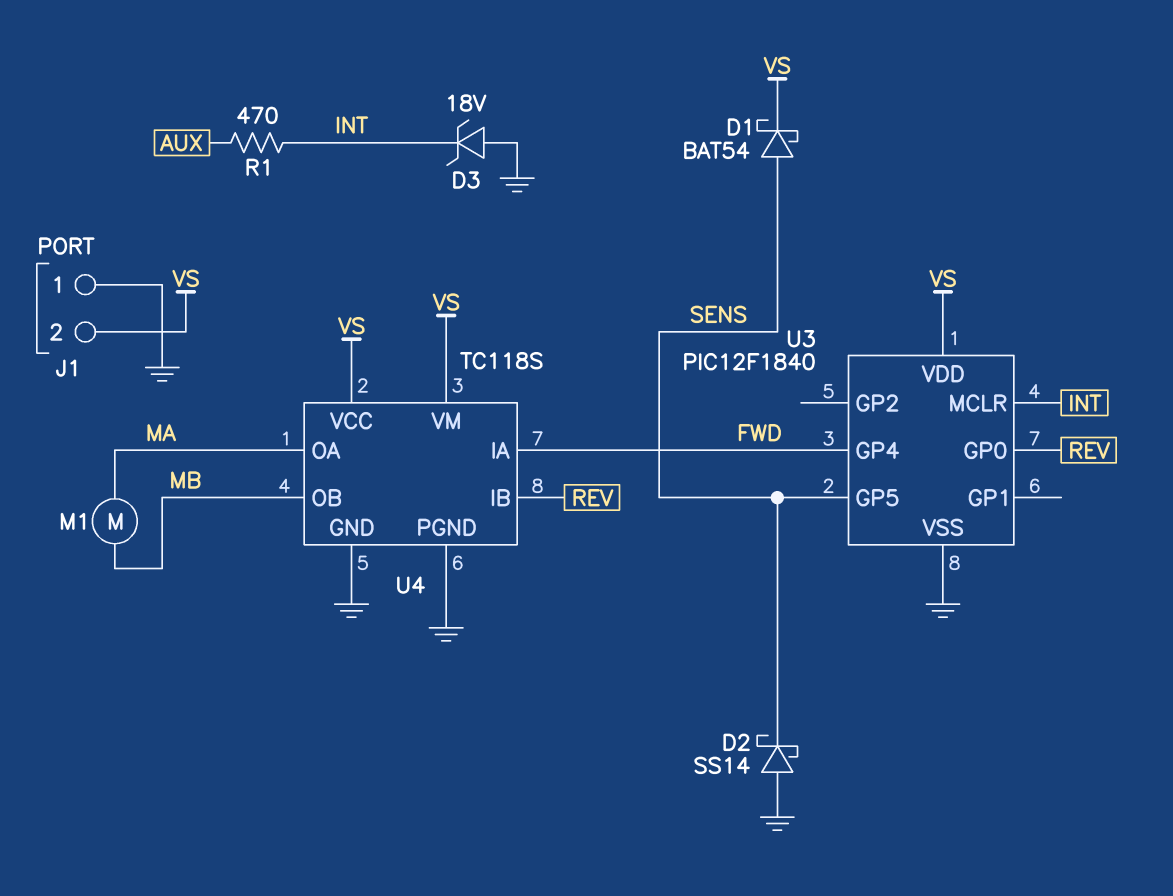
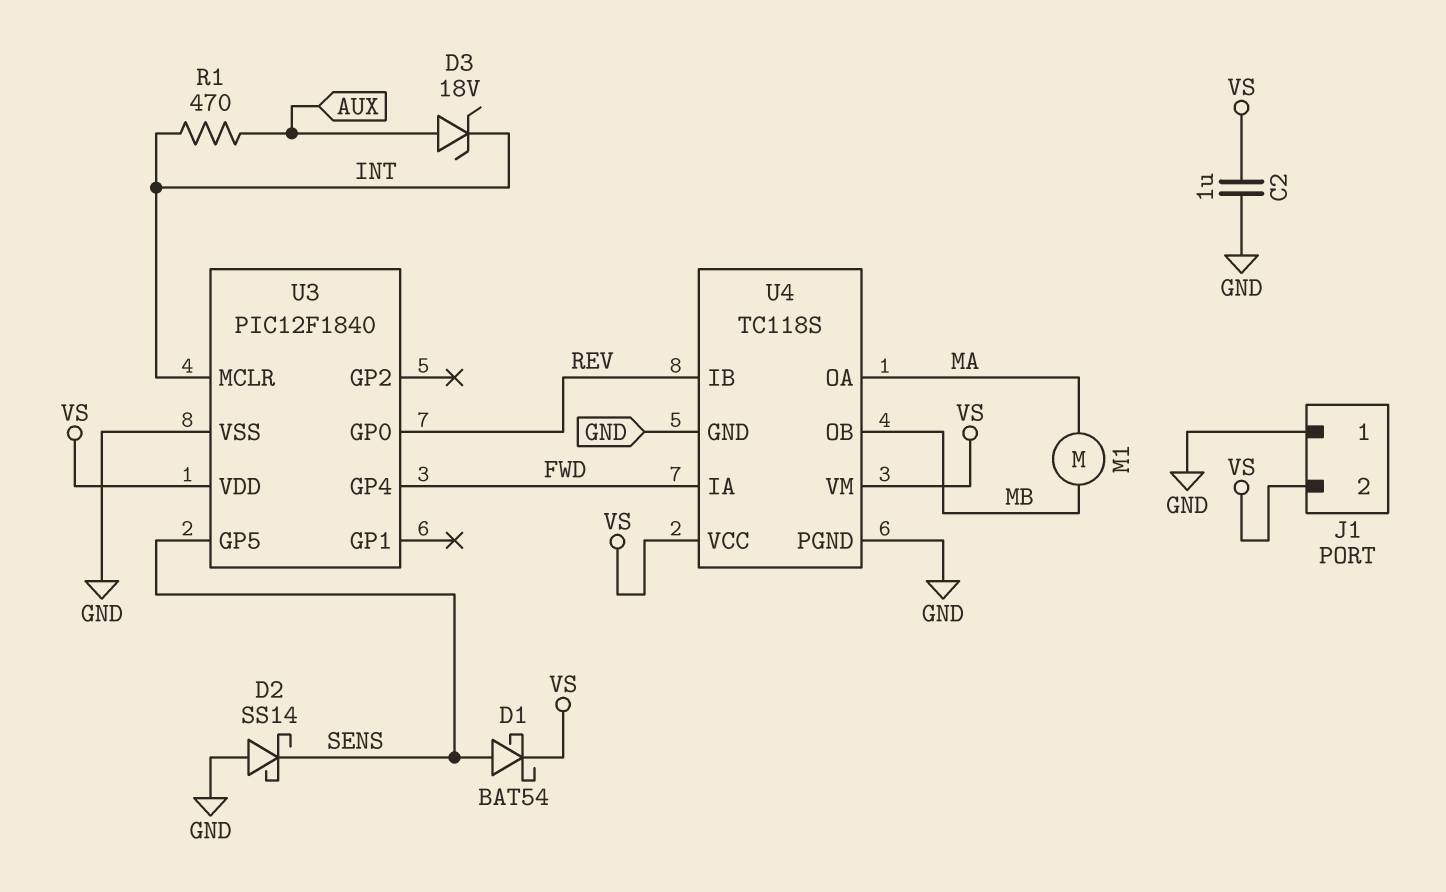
C2: none -> 1uF (GND, VS)
D3: zener 18V (A GND, K INT) -> zener 18V (A AUX, K INT)

